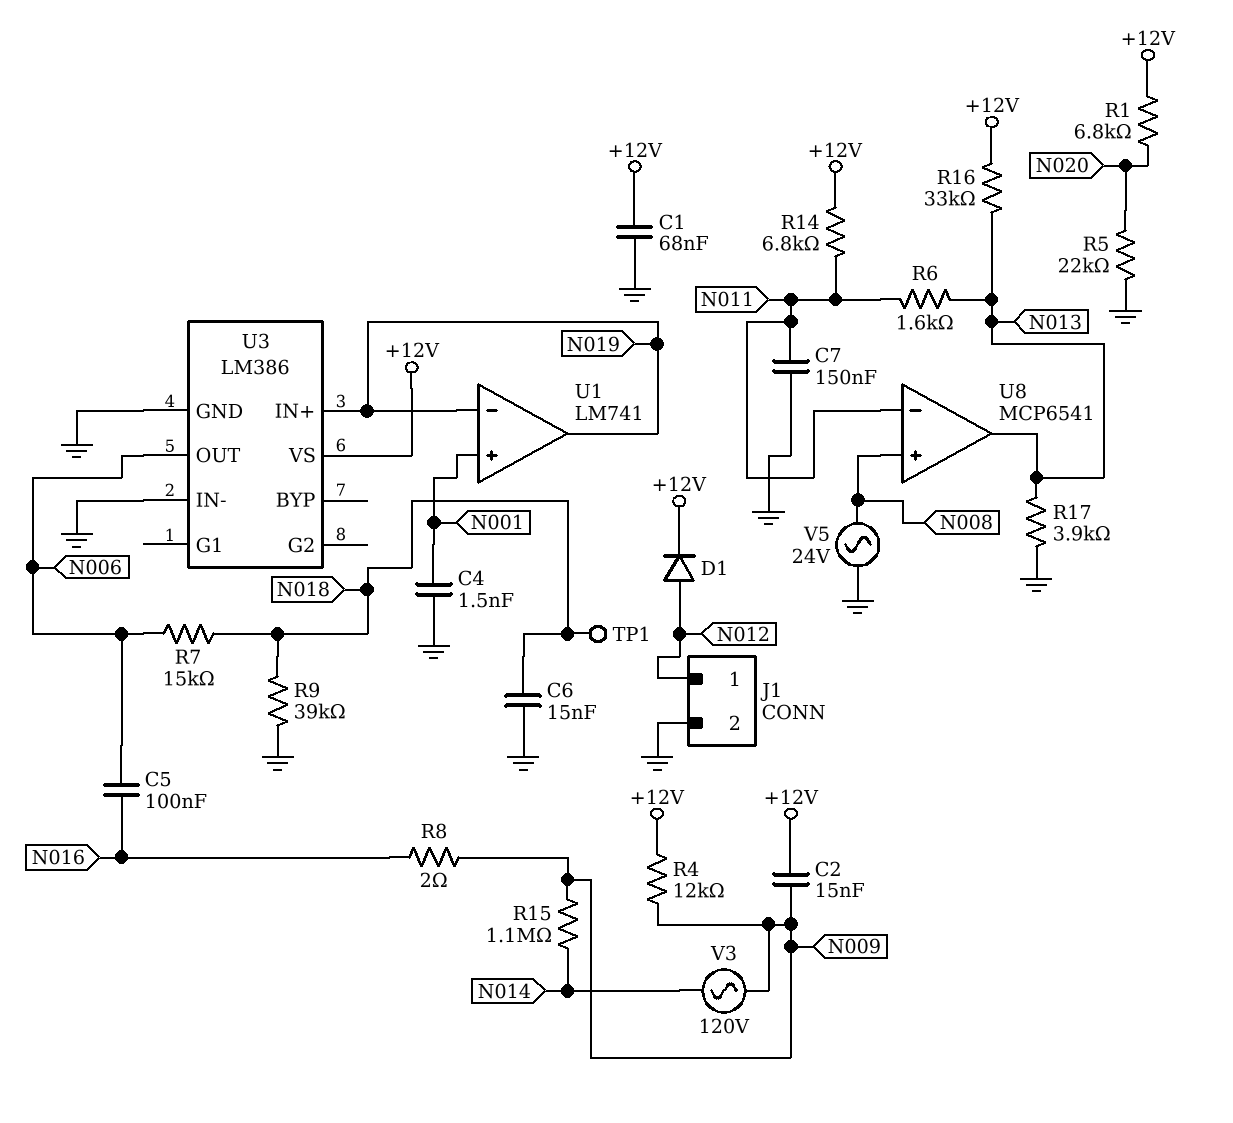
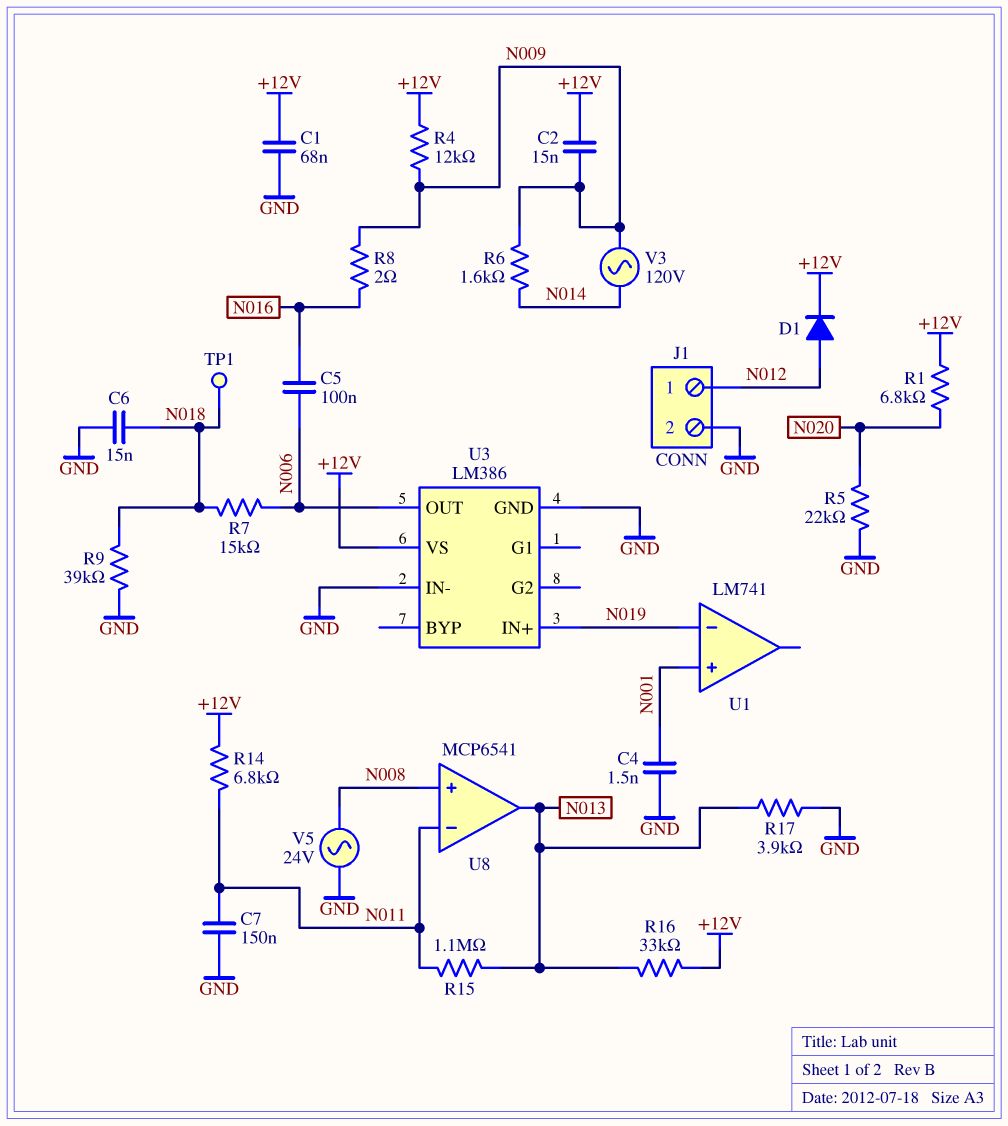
R6: 1.6k (N011, N013) -> 1.6k (N009, N014)
R15: 1.1M (N009, N014) -> 1.1M (N011, N013)
U1 pin out: N019 -> none

